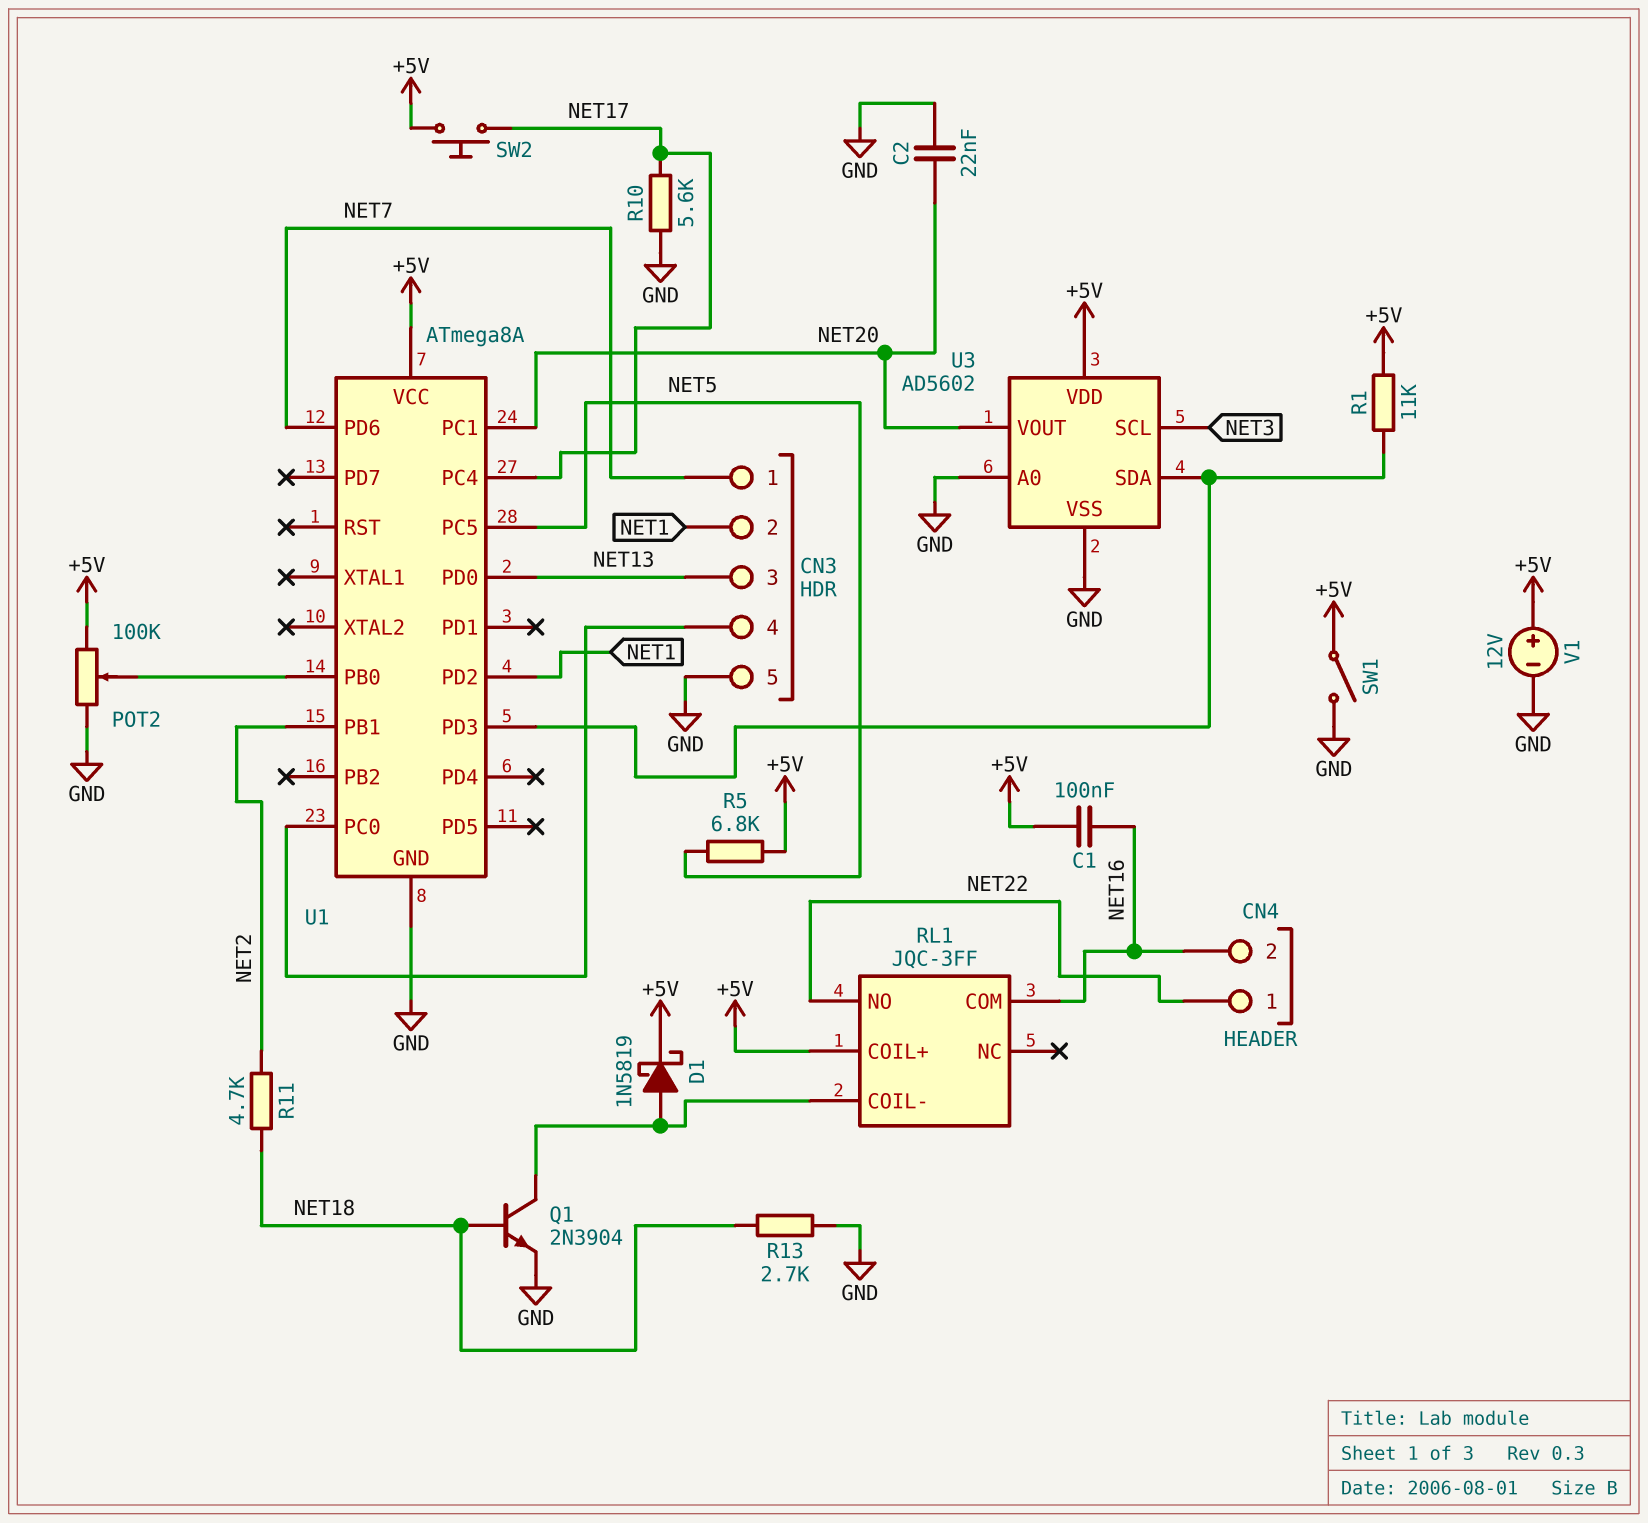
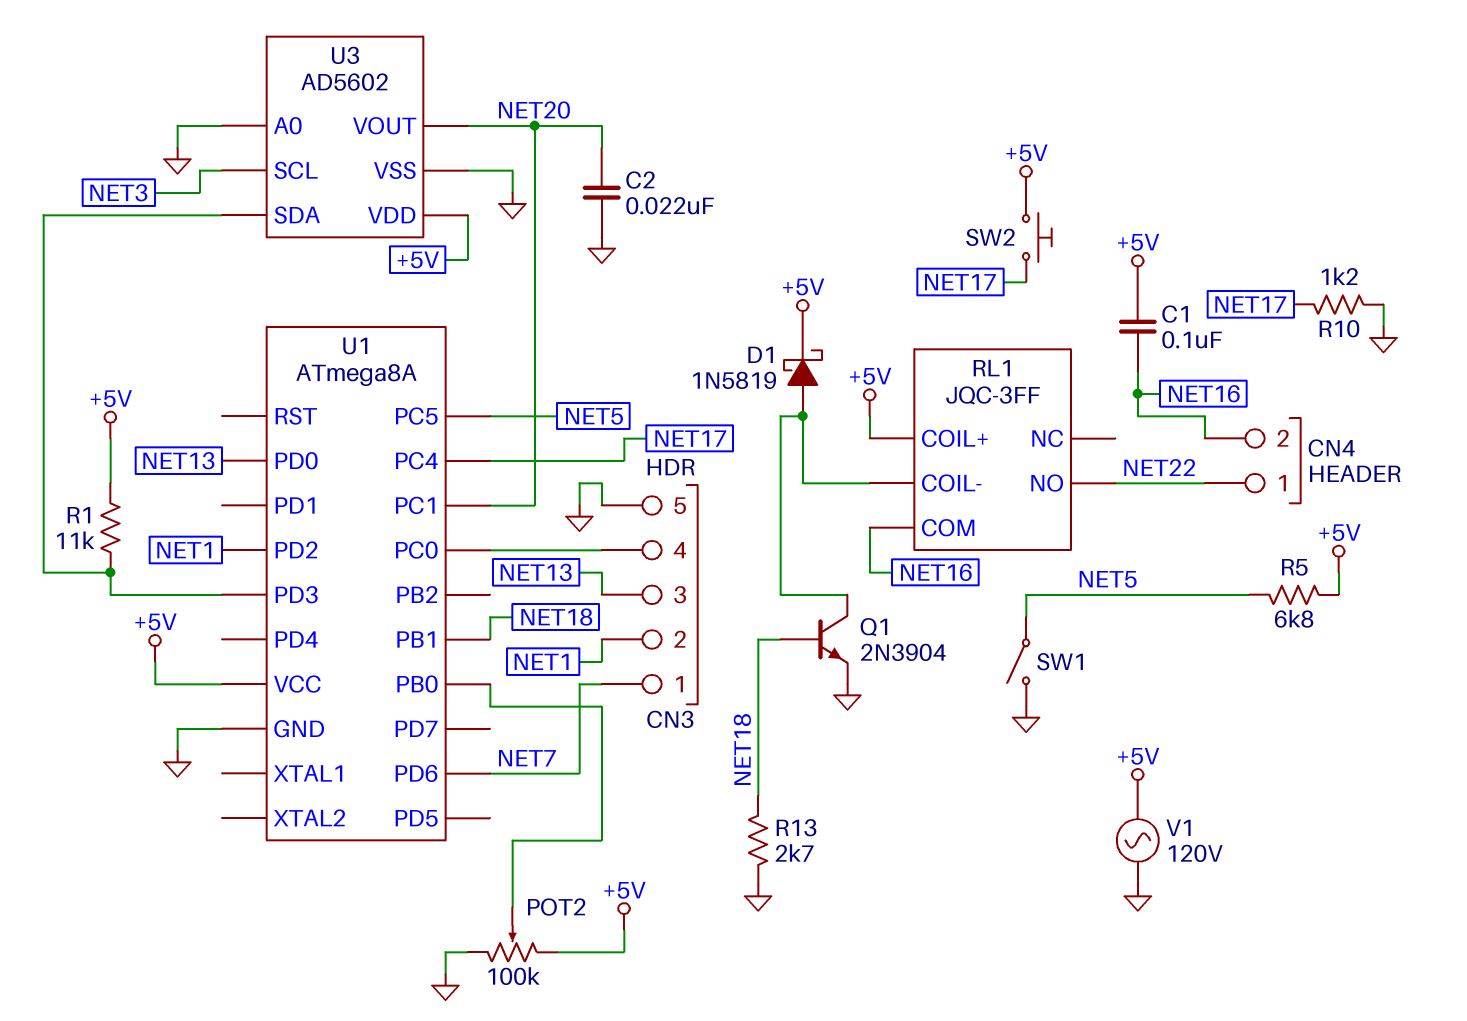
R10: 5.6k (GND, NET17) -> 1.2k (GND, NET17)
R11: 4.7k (NET2, NET18) -> none
SW1: switch (+5V, GND) -> switch (GND, NET5)
U1 pin PB1: NET2 -> NET18
V1: 12V (plus +5V, minus GND) -> AC 120V (+5V, GND)

